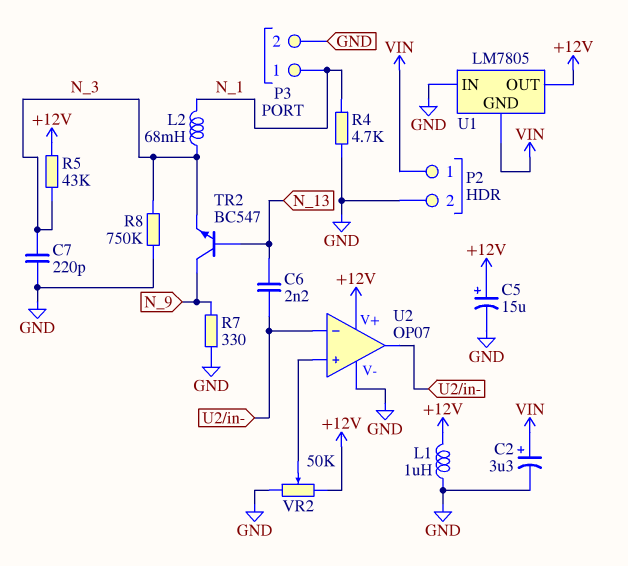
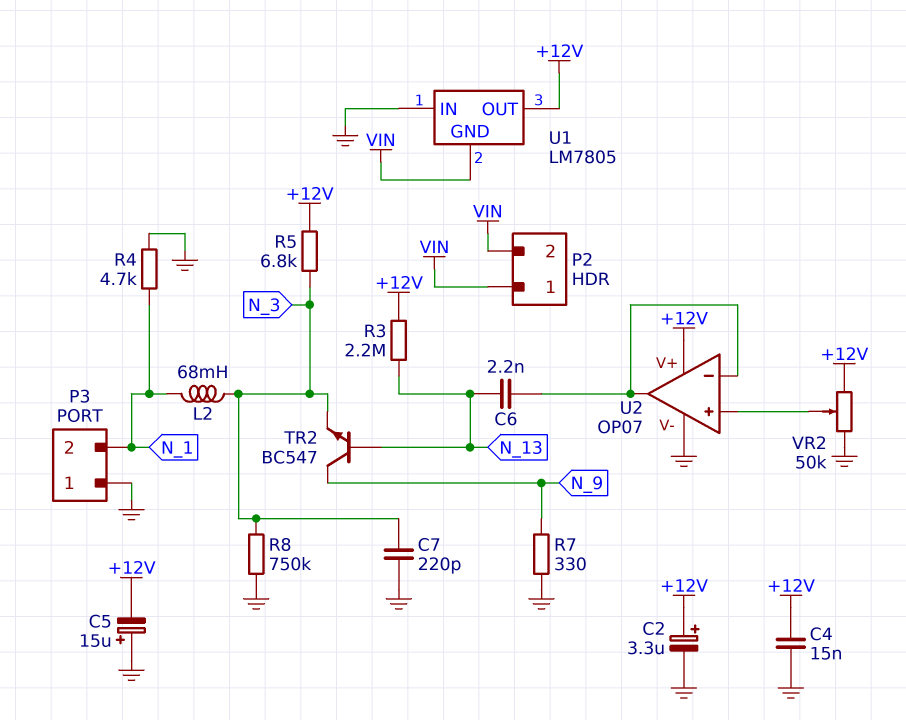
C2: 3.3uF (plus VIN, minus GND) -> 3.3uF (plus +12V, minus GND)
C4: none -> 15nF (+12V, GND)
C5: 15uF (plus +12V, minus GND) -> 15uF (plus GND, minus +12V)
L1: 1uH (+12V, GND) -> none
P2 pin 2: GND -> VIN
P3 pin 1: N_1 -> GND
P3 pin 2: GND -> N_1
R3: none -> 2.2M (+12V, N_13)
R5: 43k (+12V, N_3) -> 6.8k (+12V, N_3)

